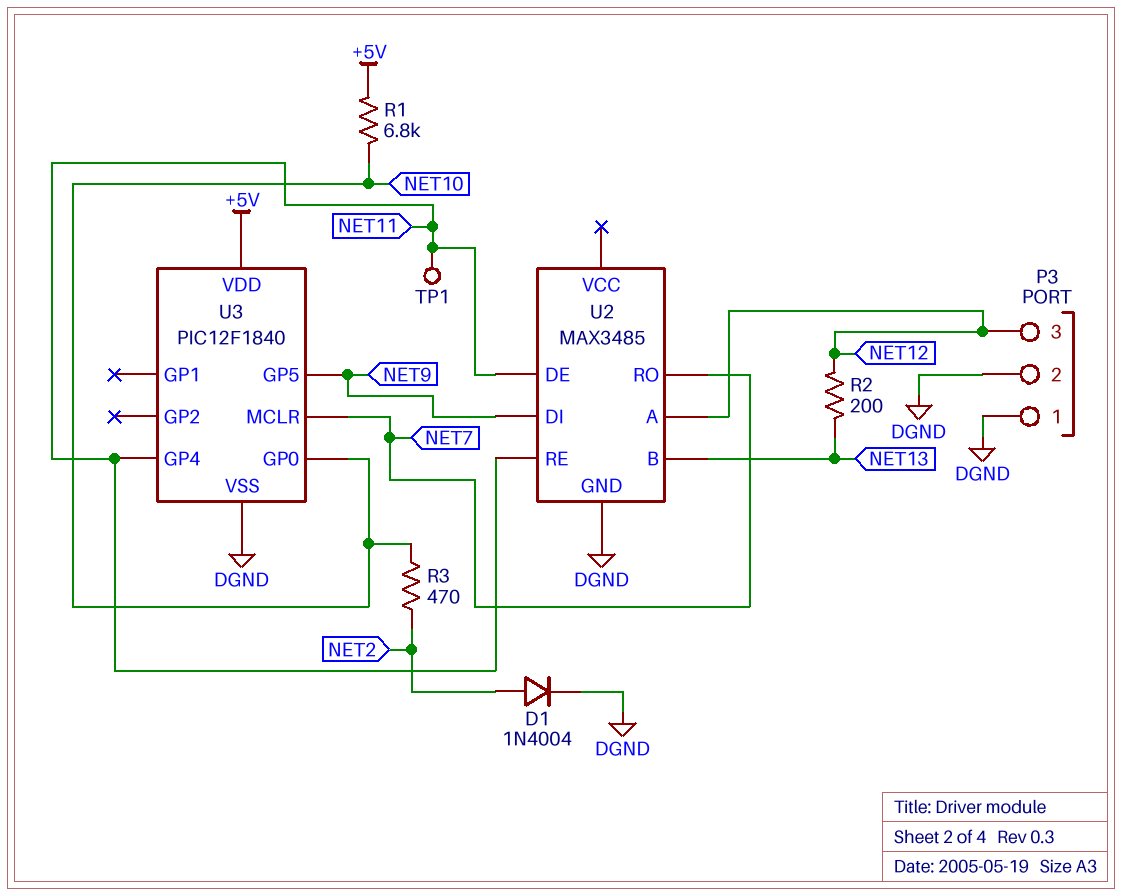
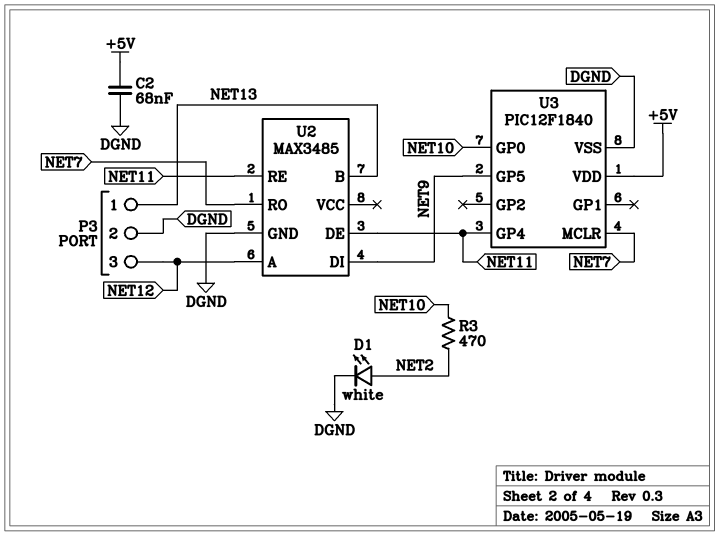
C2: none -> 68nF (+5V, DGND)
D1: diode 1N4004 (A NET2, K DGND) -> LED white (A NET2, K DGND)
P3 pin 1: DGND -> NET13
R1: 6.8k (+5V, NET10) -> none
R2: 200 (NET12, NET13) -> none
TP1: test point (NET11) -> none

